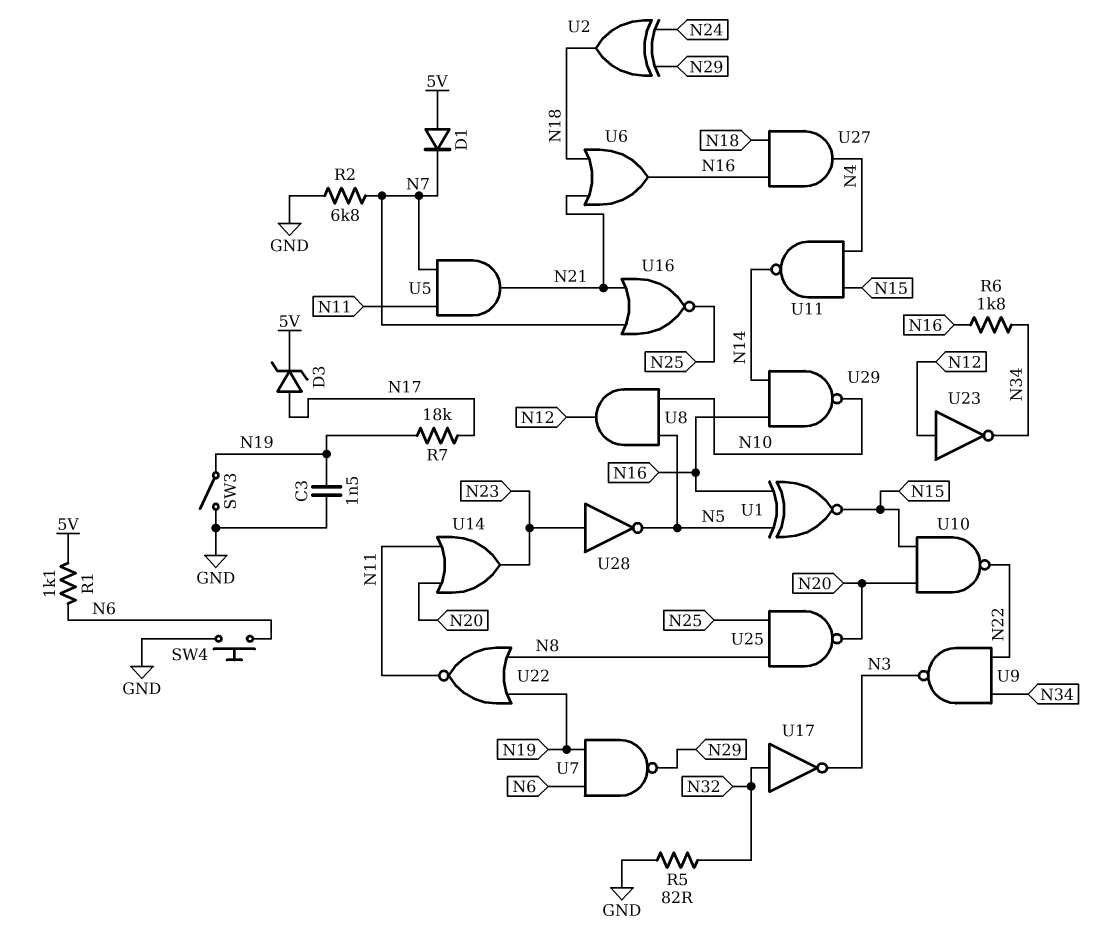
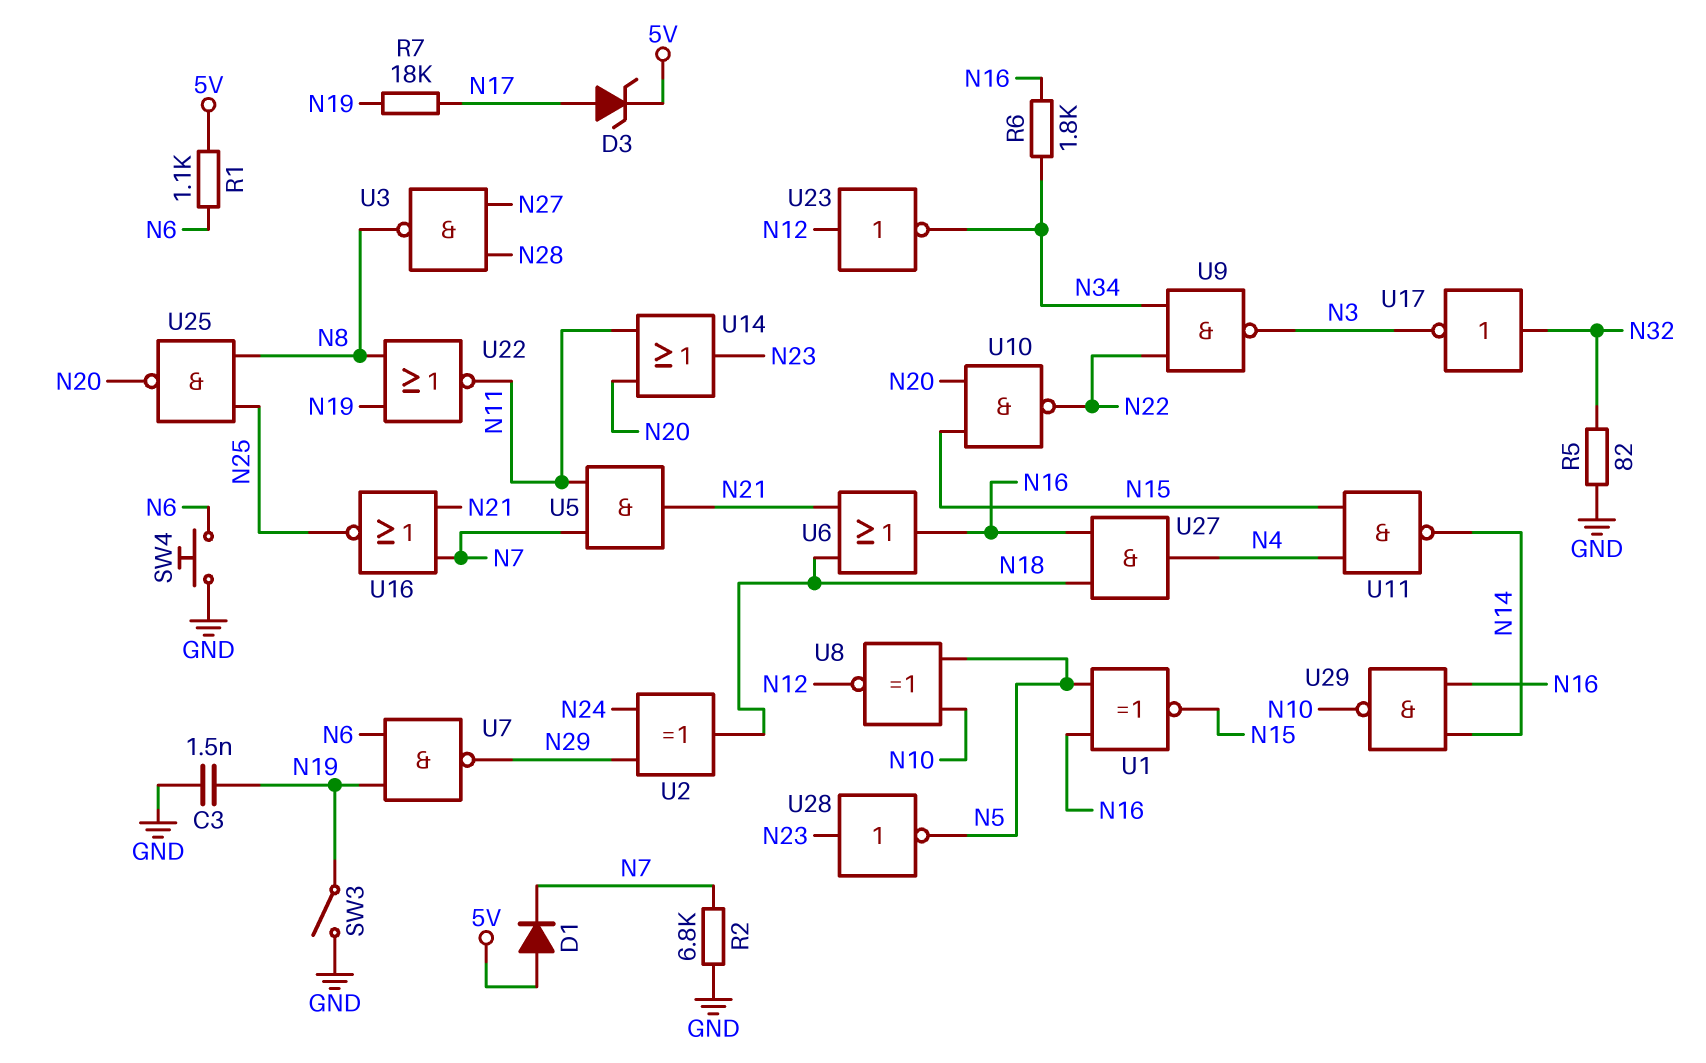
U3: none -> NAND (in N27, in N28, out N8)
U8: AND (in N5, in N10, out N12) -> XNOR (in N5, in N10, out N12)

